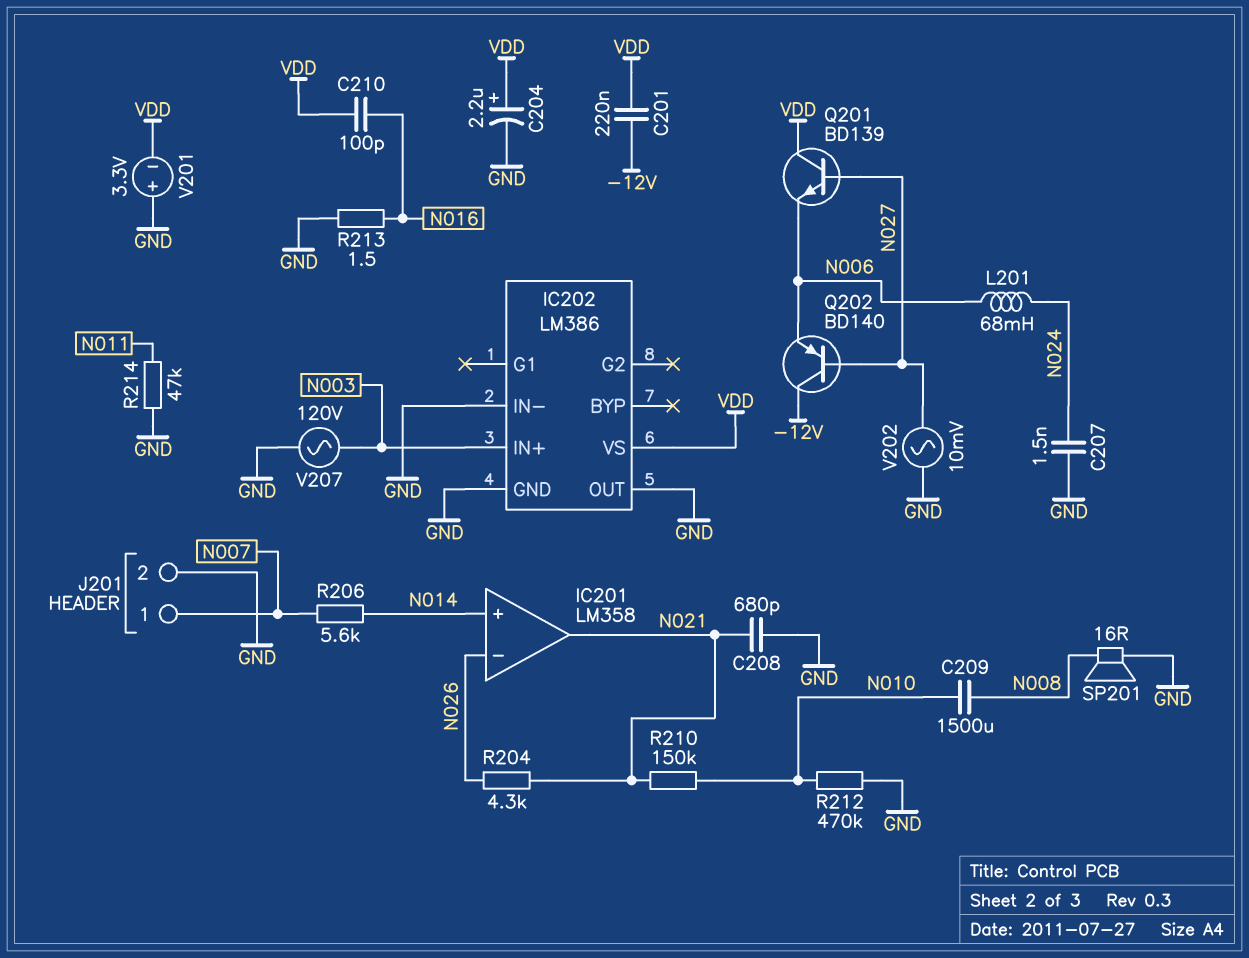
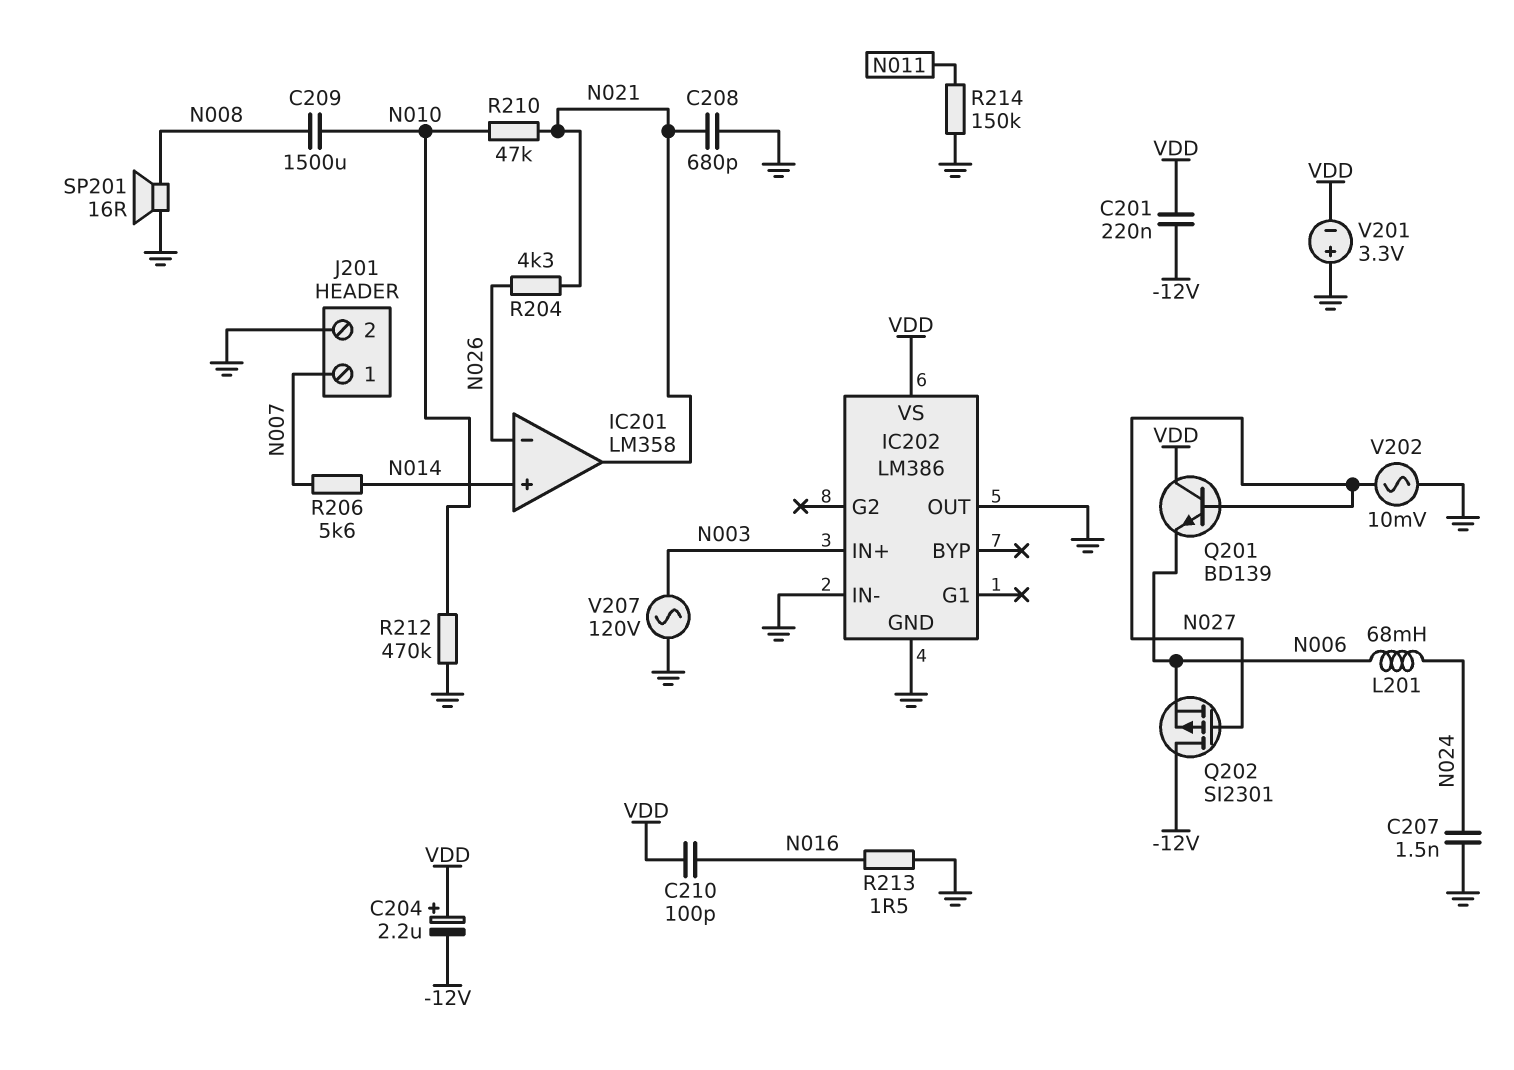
C204: 2.2uF (plus VDD, minus GND) -> 2.2uF (plus VDD, minus -12V)
Q202: PNP BD140 (B N027, C -12V, E N006) -> PMOS SI2301 (G N027, D -12V, S N006)
R210: 150k (N010, N021) -> 47k (N010, N021)
R214: 47k (GND, N011) -> 150k (GND, N011)

